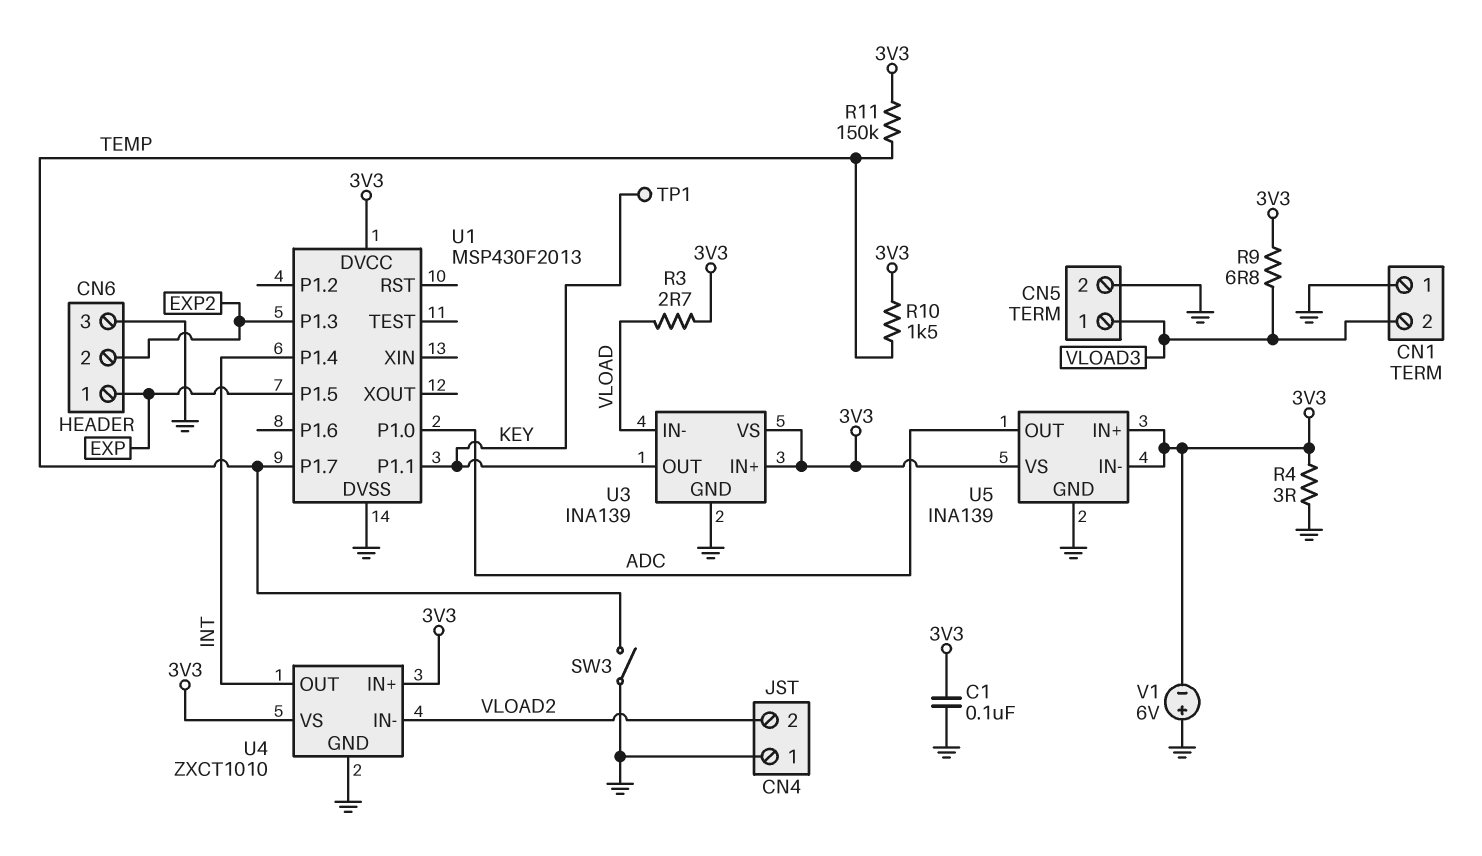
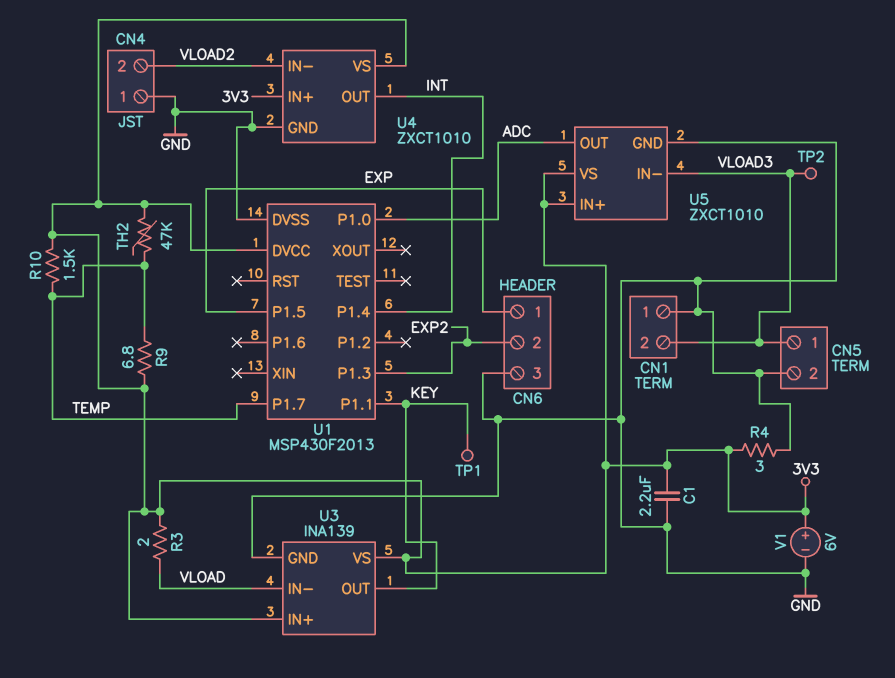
C1: 100nF (3V3, GND) -> 2.2uF (3V3, GND)
R3: 2.7 (3V3, VLOAD) -> 2 (3V3, VLOAD)
R9: 6.8 (3V3, VLOAD3) -> 6.8 (3V3, TEMP)
R11: 150k (3V3, TEMP) -> none
SW3: switch (GND, TEMP) -> none
TH2: none -> 47k (3V3, TEMP)
TP2: none -> test point (VLOAD3)
U5: INA139 -> ZXCT1010
U5 pin IN-: 3V3 -> VLOAD3
V1: 6V (plus GND, minus 3V3) -> 6V (plus 3V3, minus GND)

